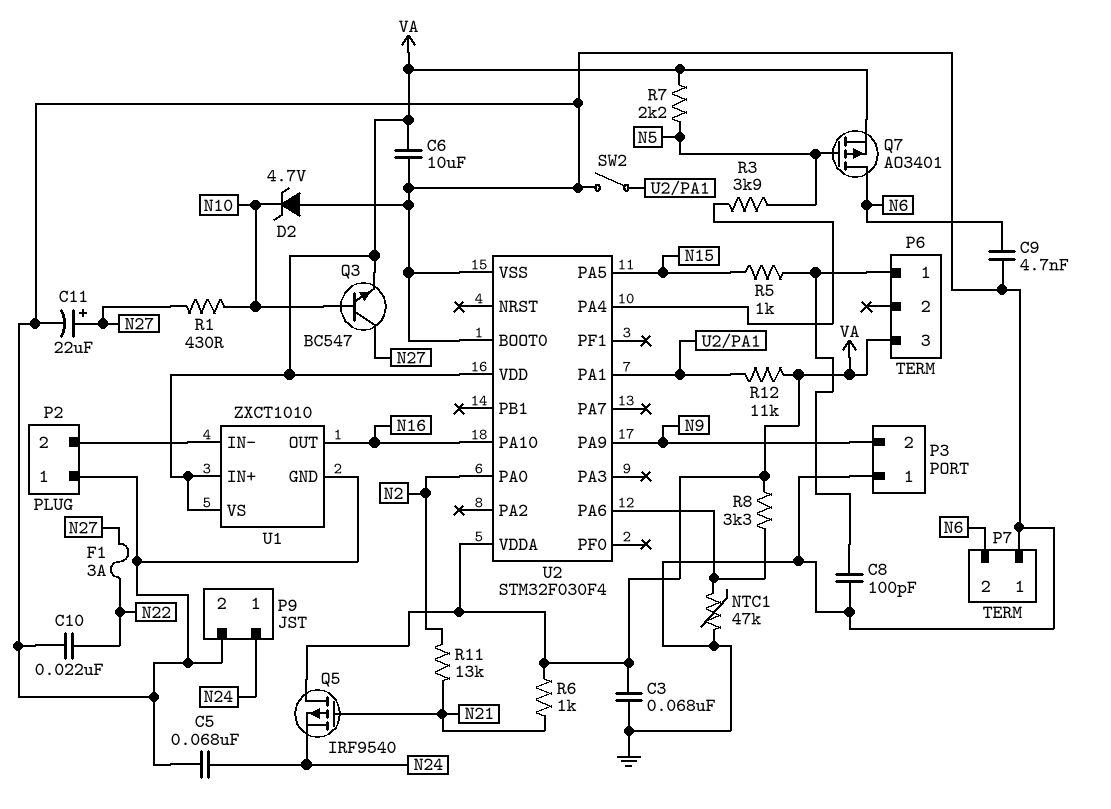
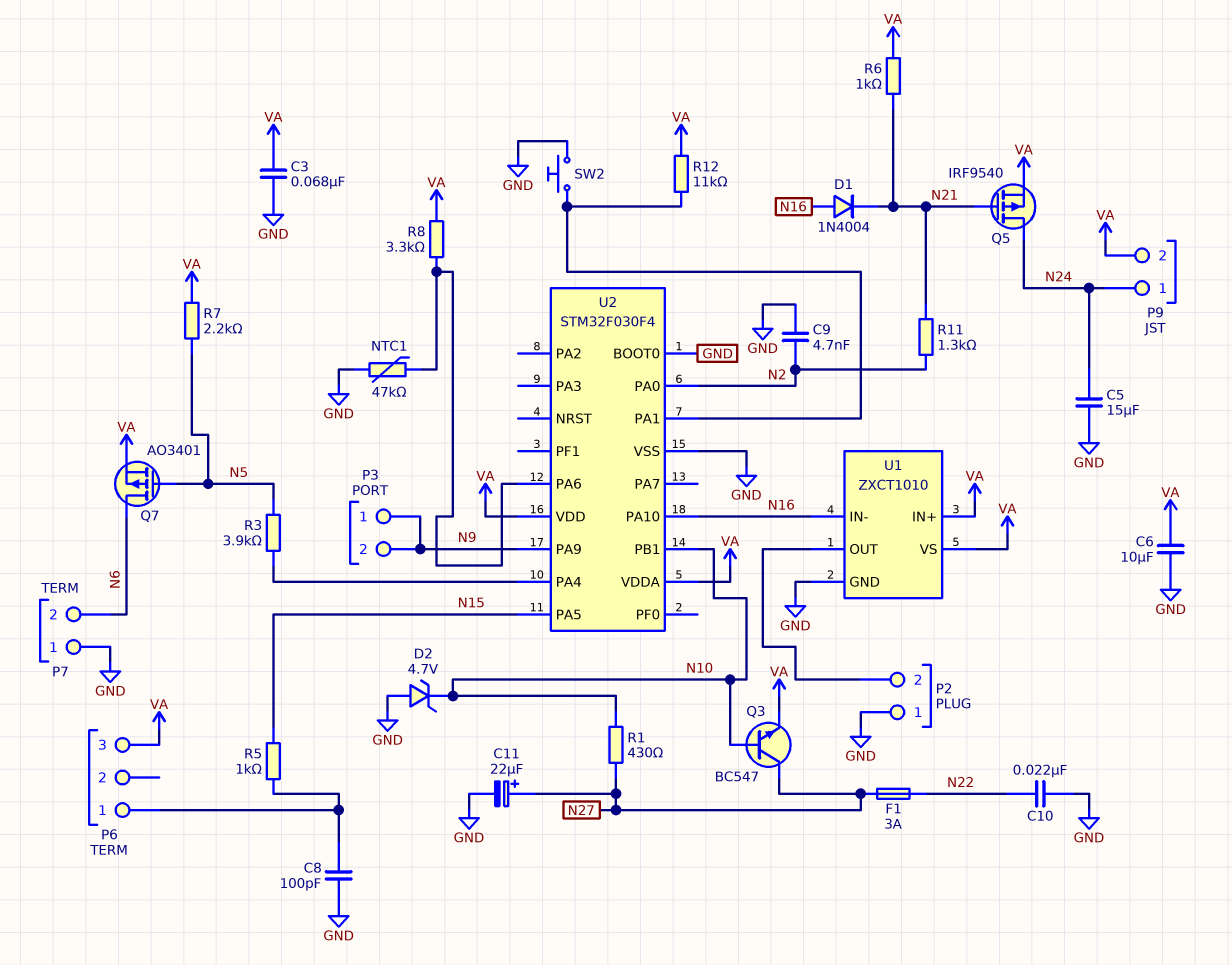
C5: 68nF (GND, N24) -> 15uF (GND, N24)
C9: 4.7nF (GND, N6) -> 4.7nF (GND, N2)
D1: none -> diode 1N4004 (A N16, K N21)
P3 pin 1: GND -> N9
P9 pin 2: GND -> VA
Q5: PMOS IRF9540 (G N21, D VA, S N24) -> PMOS IRF9540 (G N21, D N24, S VA)
R11: 13k (N2, N21) -> 1.3k (N2, N21)
SW2: switch (GND, U2/PA1) -> button (GND, U2/PA1)
U1 pin IN-: P2/2 -> N16
U1 pin OUT: N16 -> P2/2
U2 pin PB1: none -> N10

